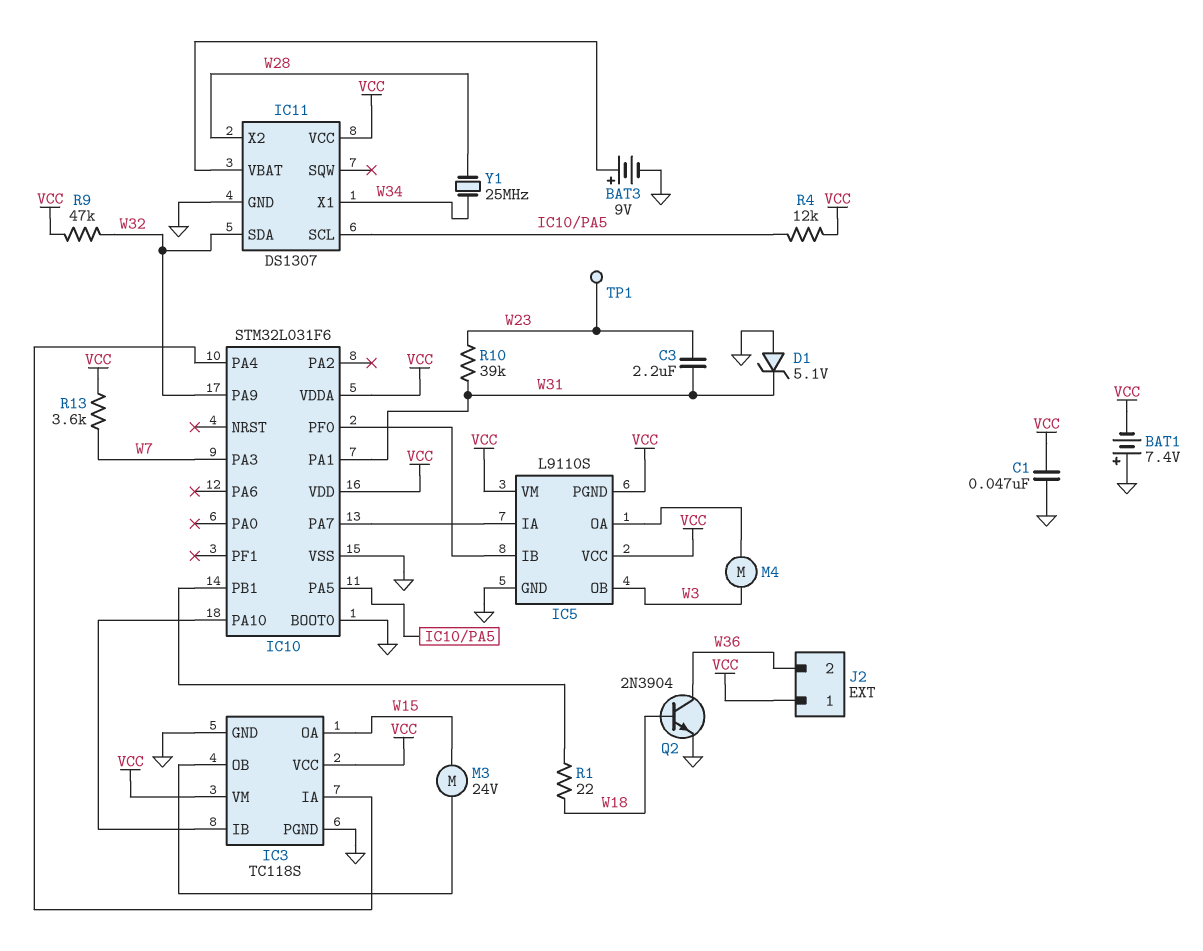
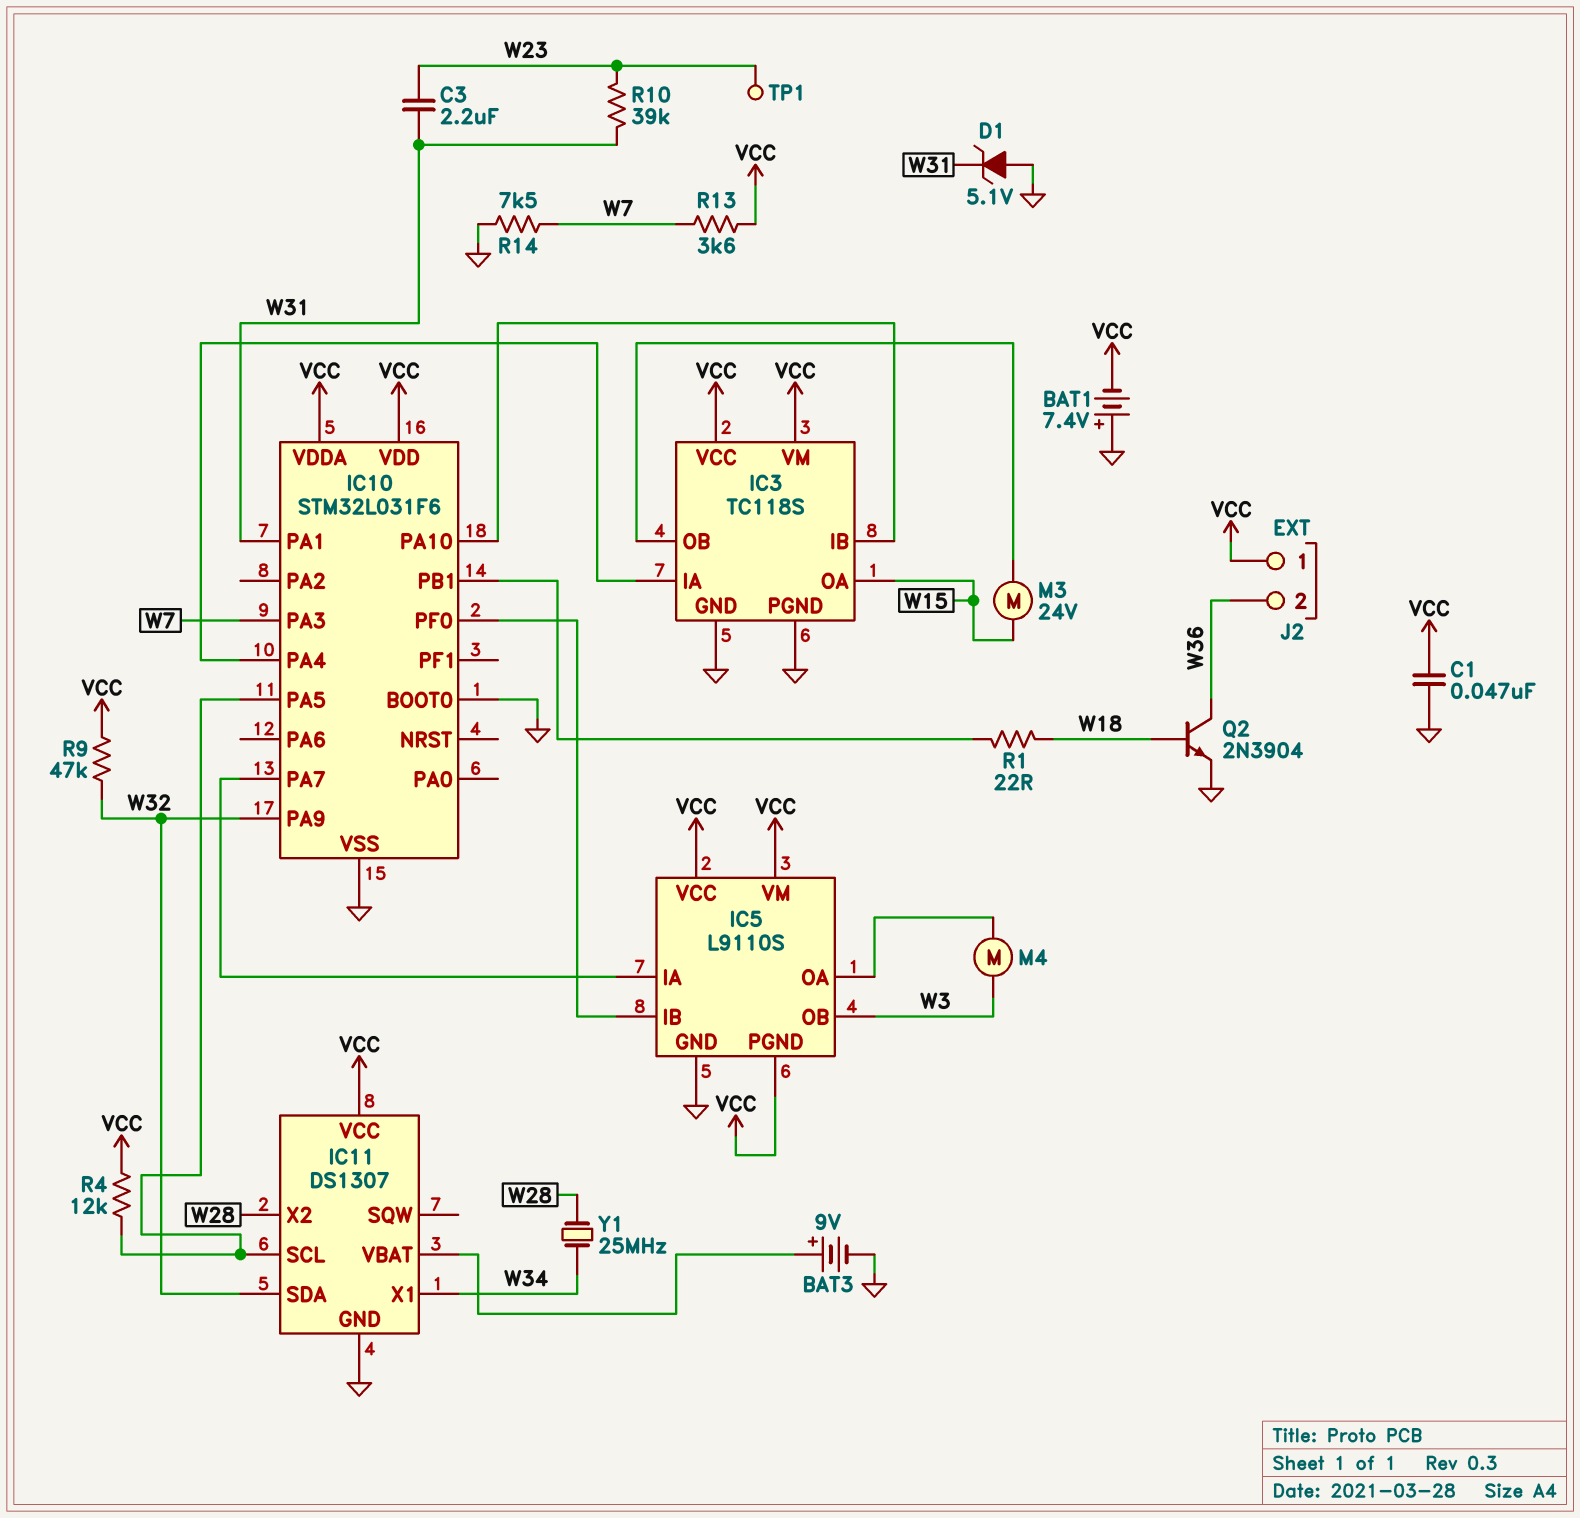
R14: none -> 7.5k (GND, W7)

